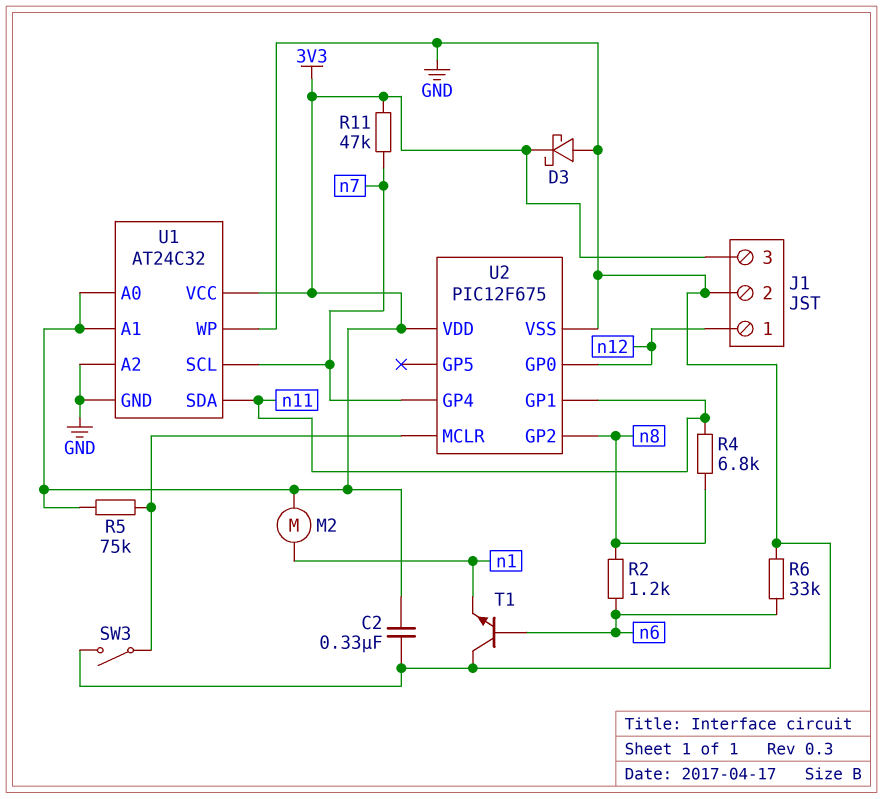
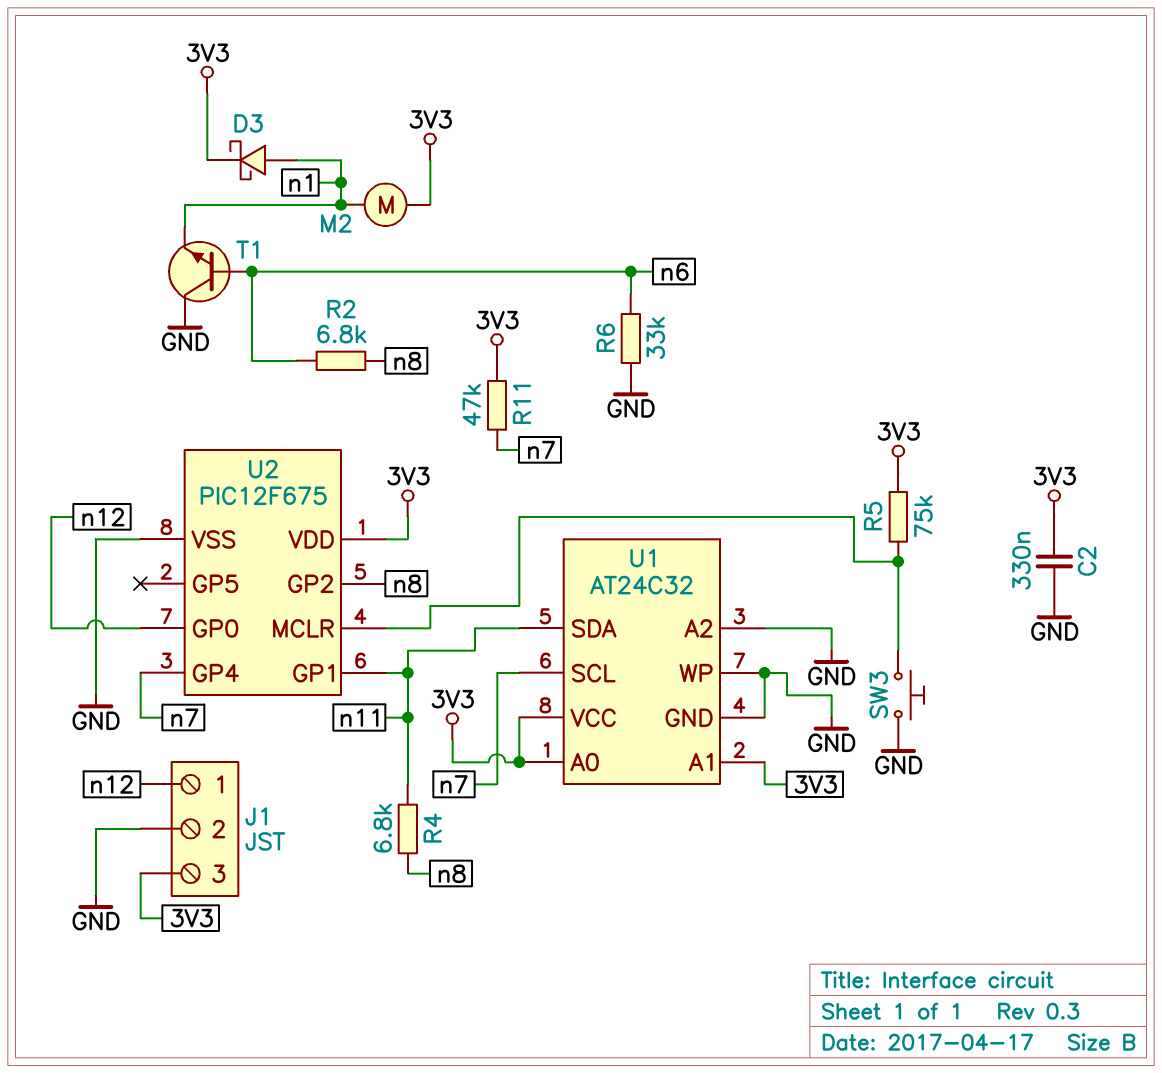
D3: schottky (A GND, K 3V3) -> schottky (A n1, K 3V3)
R2: 1.2k (n6, n8) -> 6.8k (n6, n8)
SW3: switch (GND, U2/MCLR) -> button (GND, U2/MCLR)

